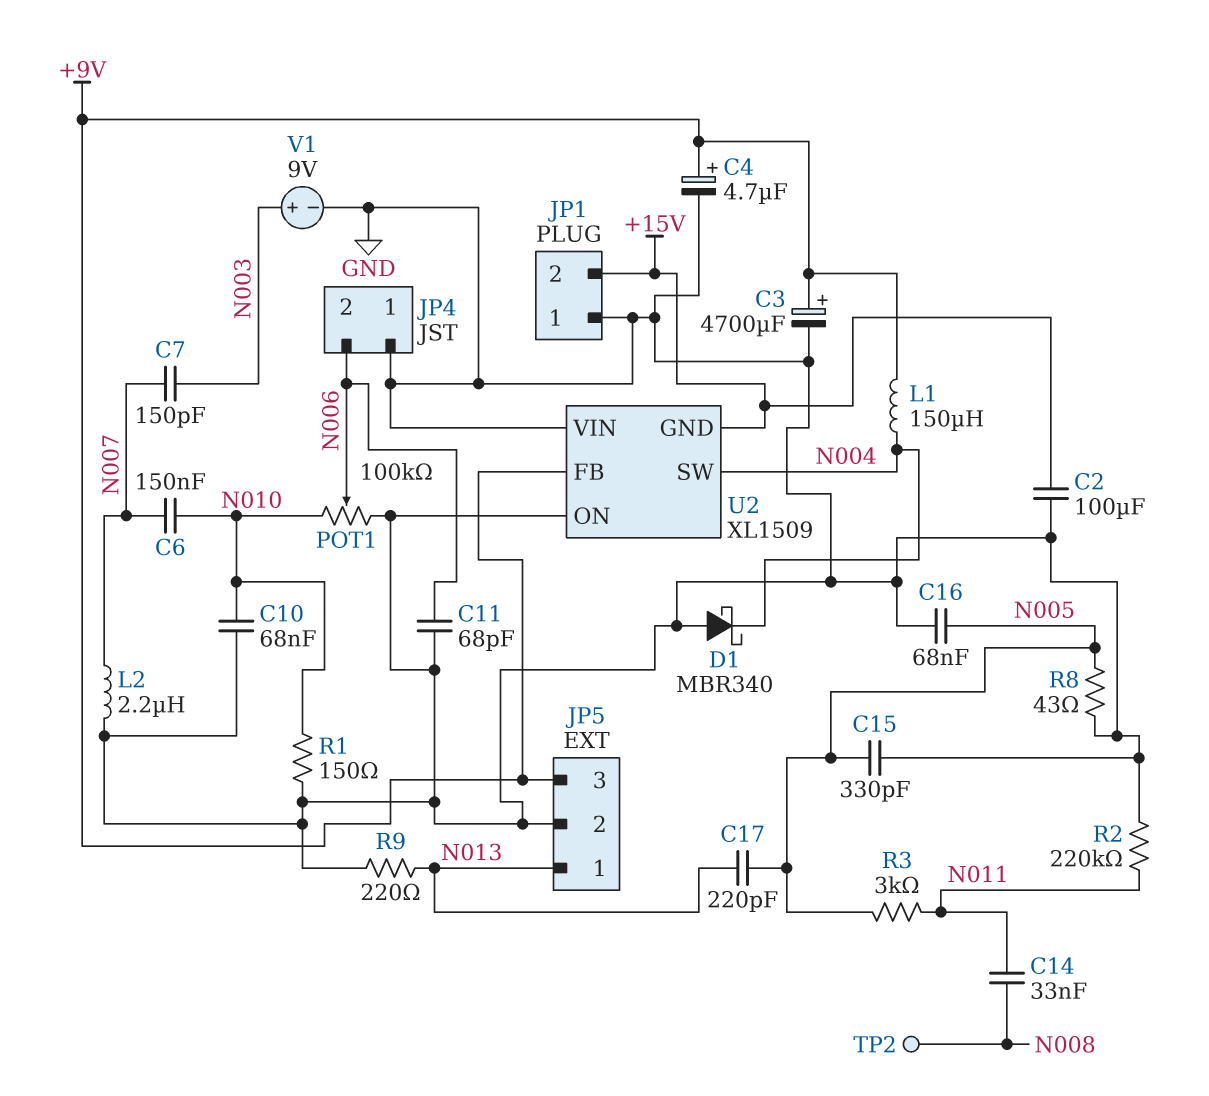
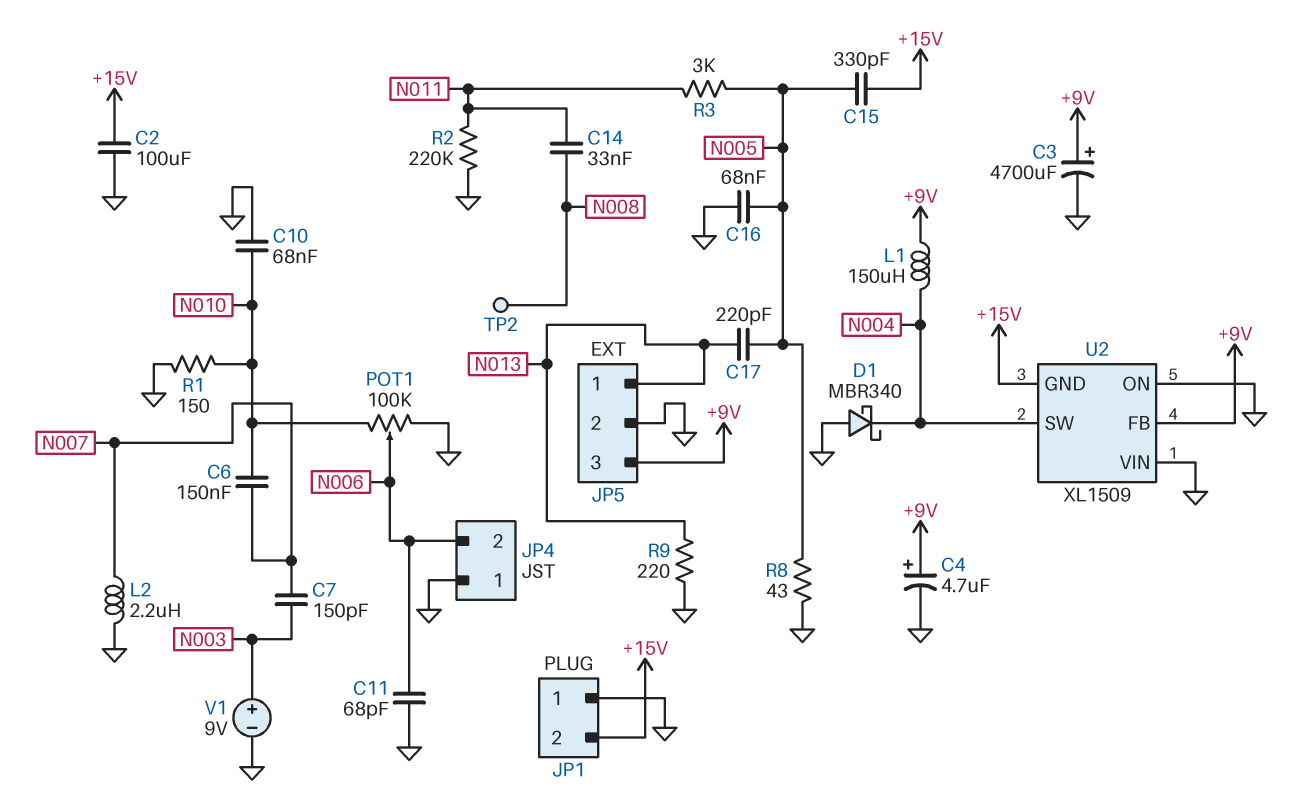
C15: 330pF (GND, N005) -> 330pF (+15V, N005)

